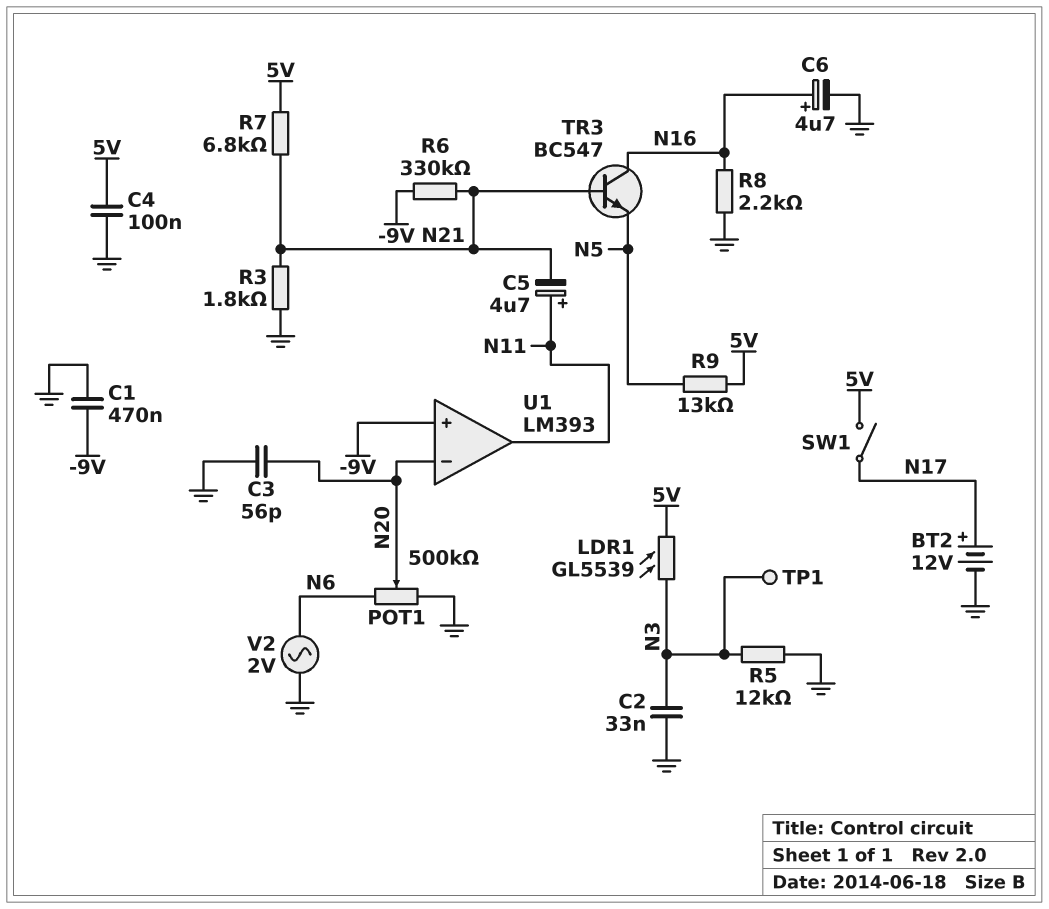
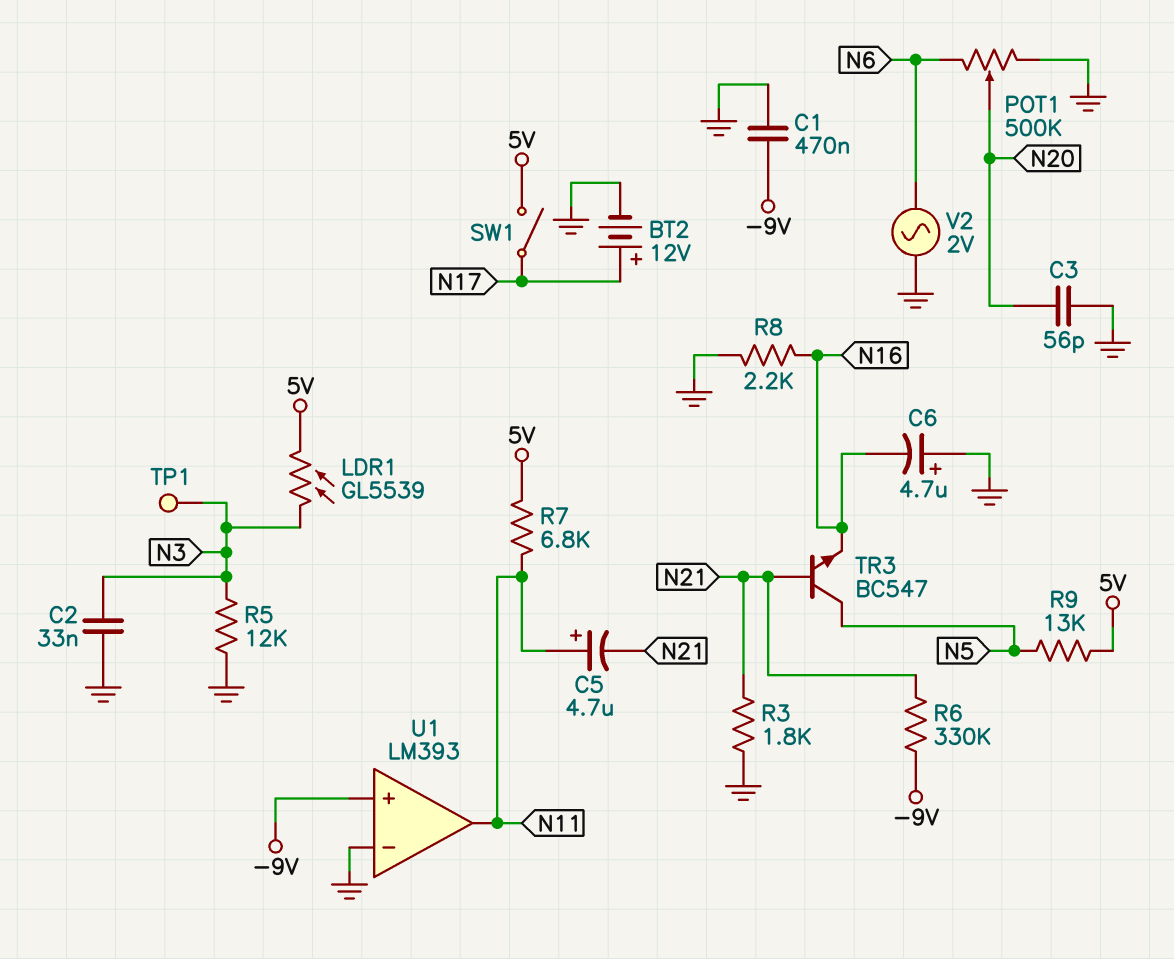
C4: 100nF (5V, GND) -> none
C6: 4.7uF (plus N16, minus GND) -> 4.7uF (plus GND, minus N16)
R7: 6.8k (5V, N21) -> 6.8k (5V, N11)
TR3: NPN BC547 (B N21, C N16, E N5) -> NPN BC547 (B N21, C N5, E N16)
U1 pin in-: N20 -> GND

